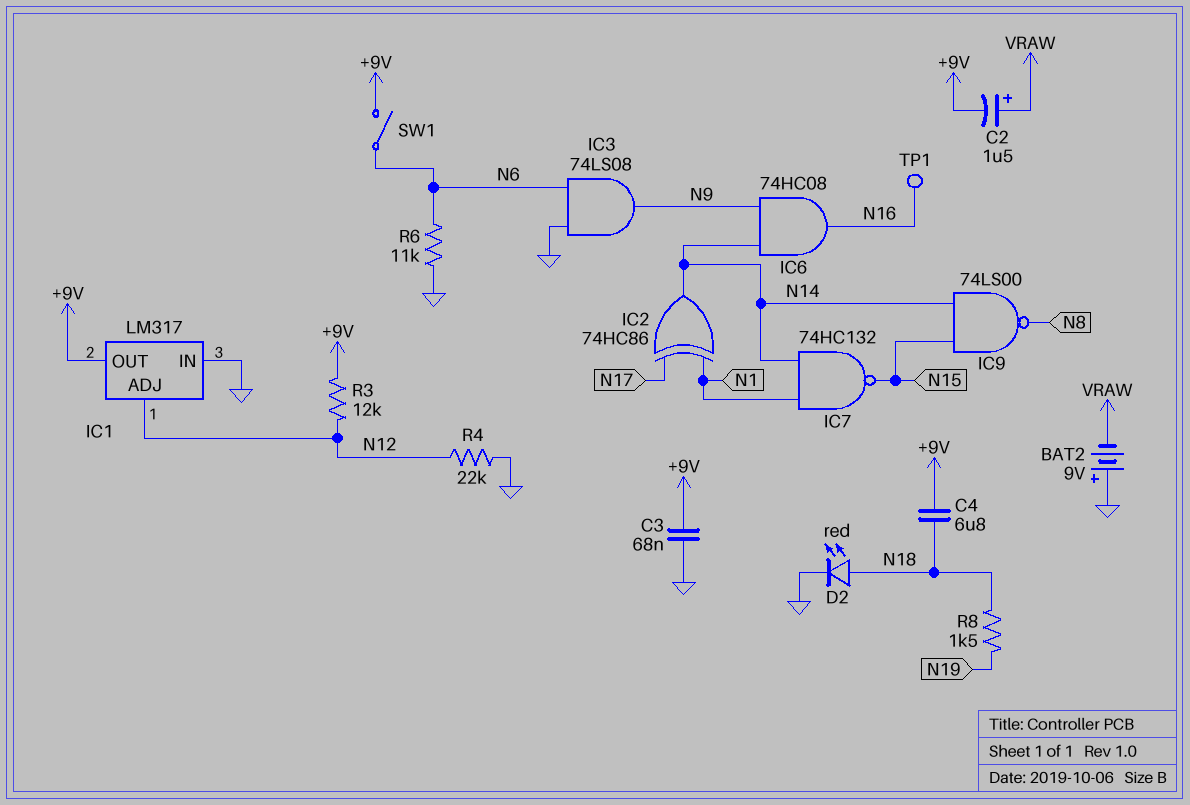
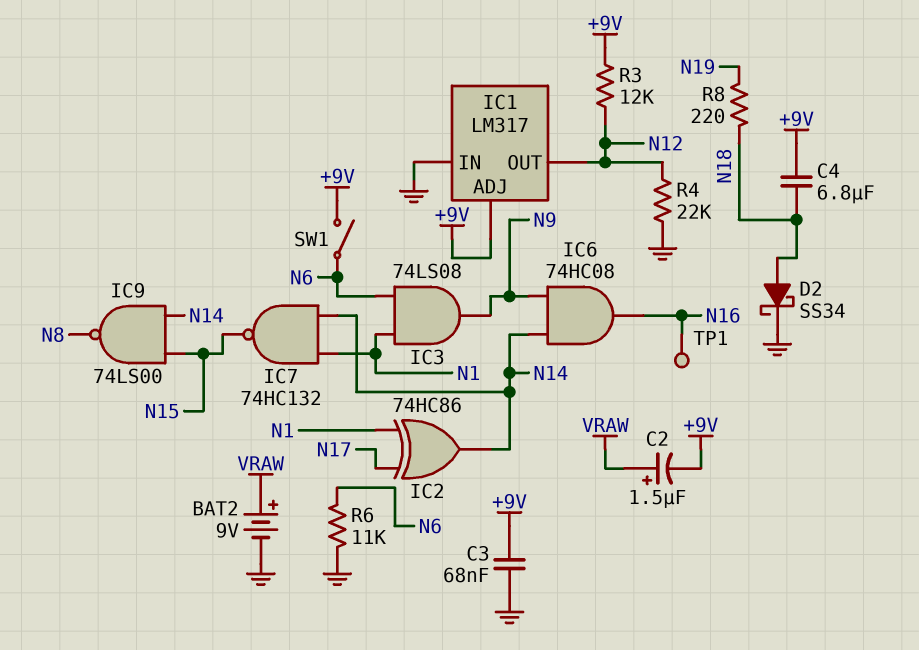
BAT2: 9V (plus GND, minus VRAW) -> 9V (plus VRAW, minus GND)
D2: LED red (A N18, K GND) -> schottky SS34 (A N18, K GND)
IC1 pin ADJ: N12 -> +9V
IC1 pin OUT: +9V -> N12
IC3: AND 74LS08 (in GND, in N6, out N9) -> AND 74LS08 (in N1, in N6, out N9)
R8: 1.5k (N18, N19) -> 220 (N18, N19)

